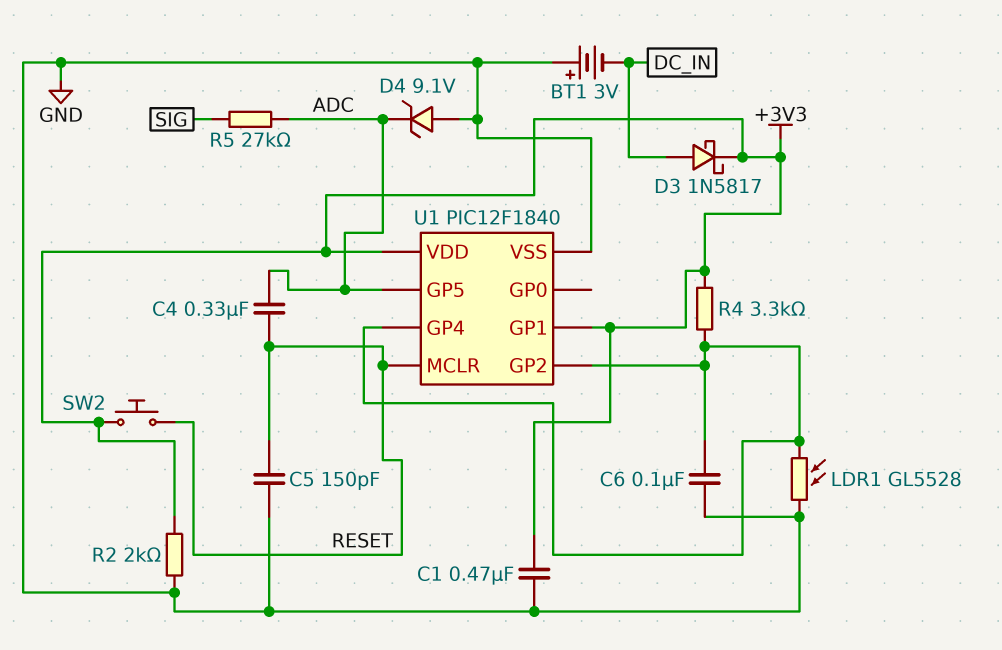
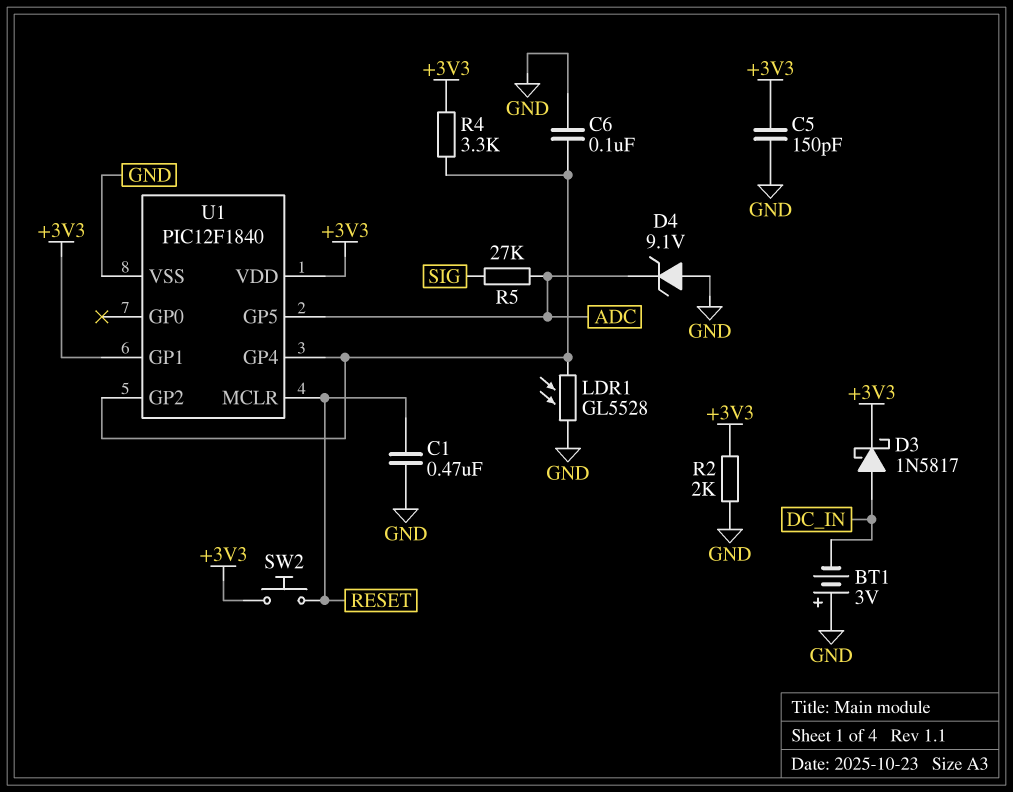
C1: 470nF (+3V3, GND) -> 470nF (GND, RESET)
C4: 330nF (ADC, RESET) -> none
C5: 150pF (GND, RESET) -> 150pF (+3V3, GND)

